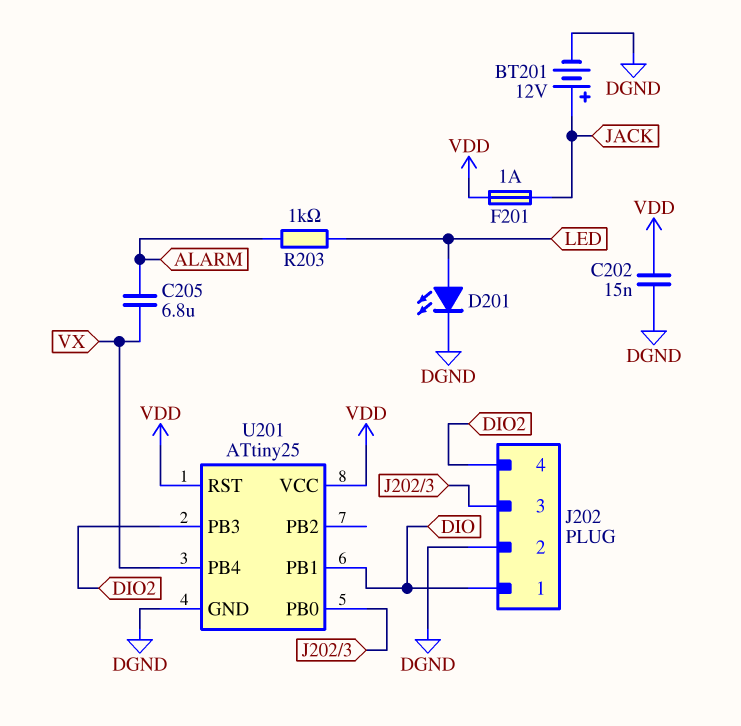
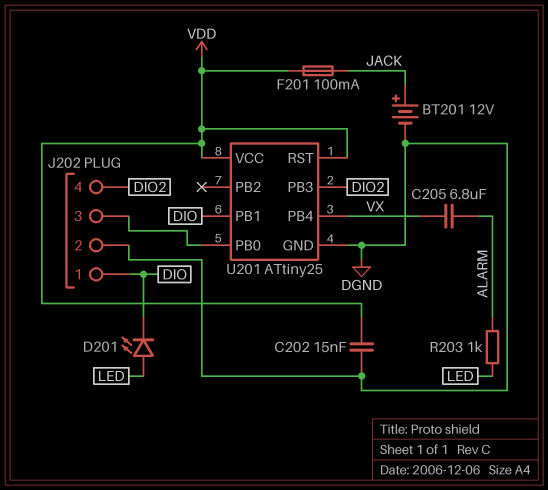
D201: LED (A LED, K DGND) -> LED (A LED, K DIO)
F201: 1A (JACK, VDD) -> 100mA (JACK, VDD)

